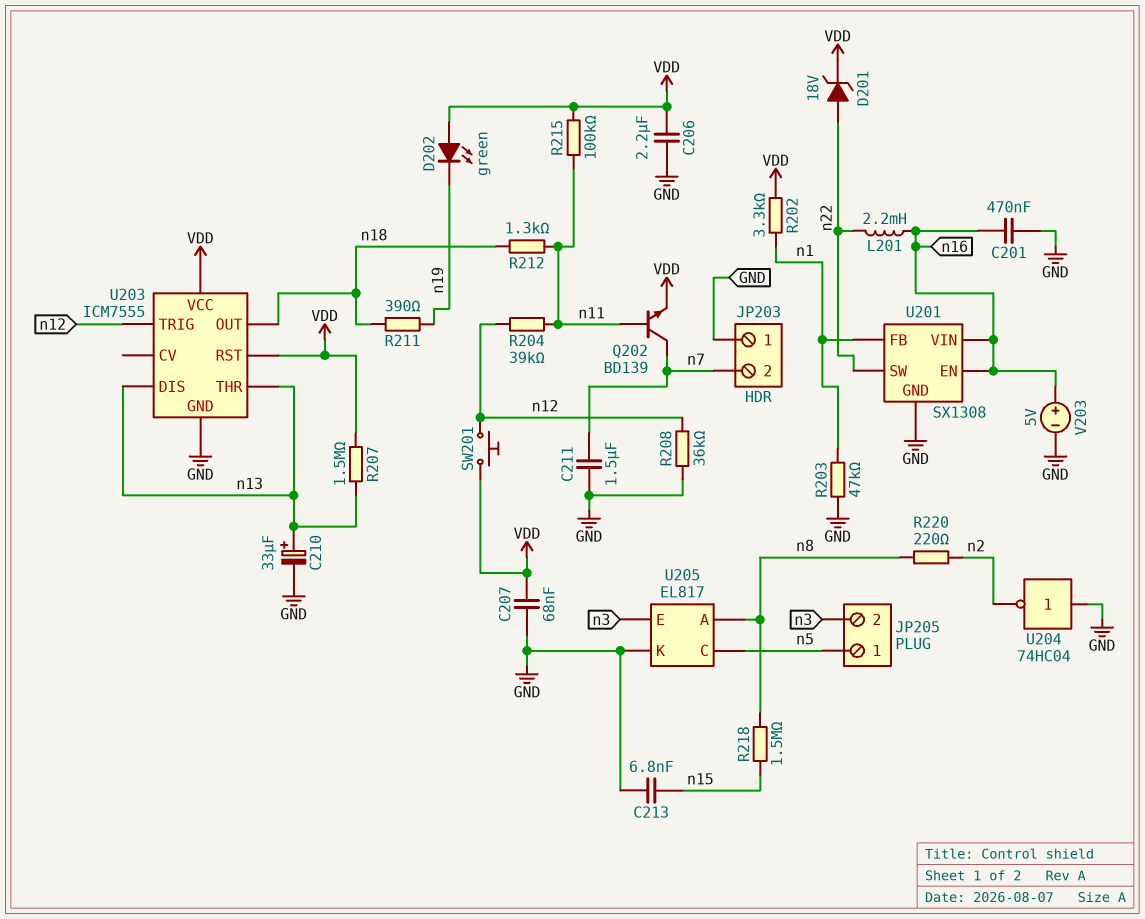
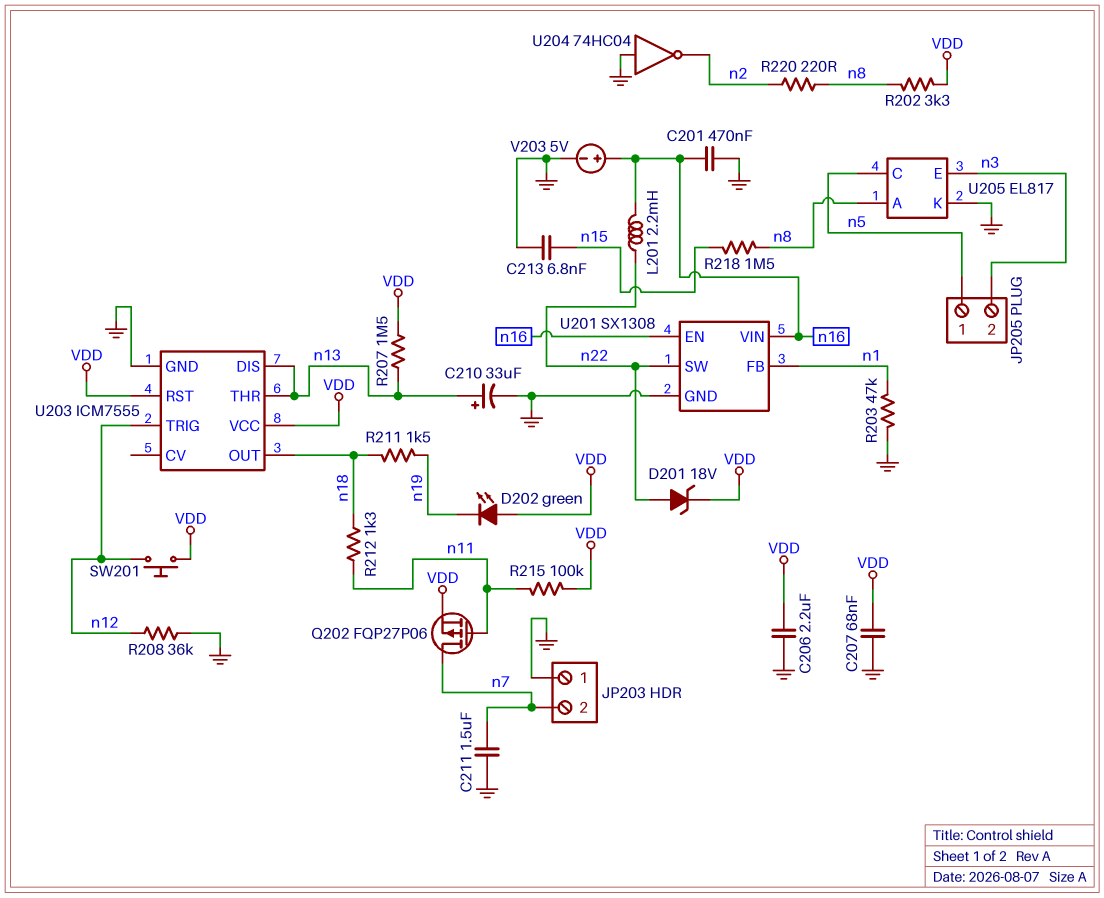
Q202: NPN BD139 (B n11, C n7, E VDD) -> PMOS FQP27P06 (G n11, D n7, S VDD)
R202: 3.3k (VDD, n1) -> 3.3k (VDD, n8)
R204: 39k (n11, n12) -> none
R211: 390 (n18, n19) -> 1.5k (n18, n19)

